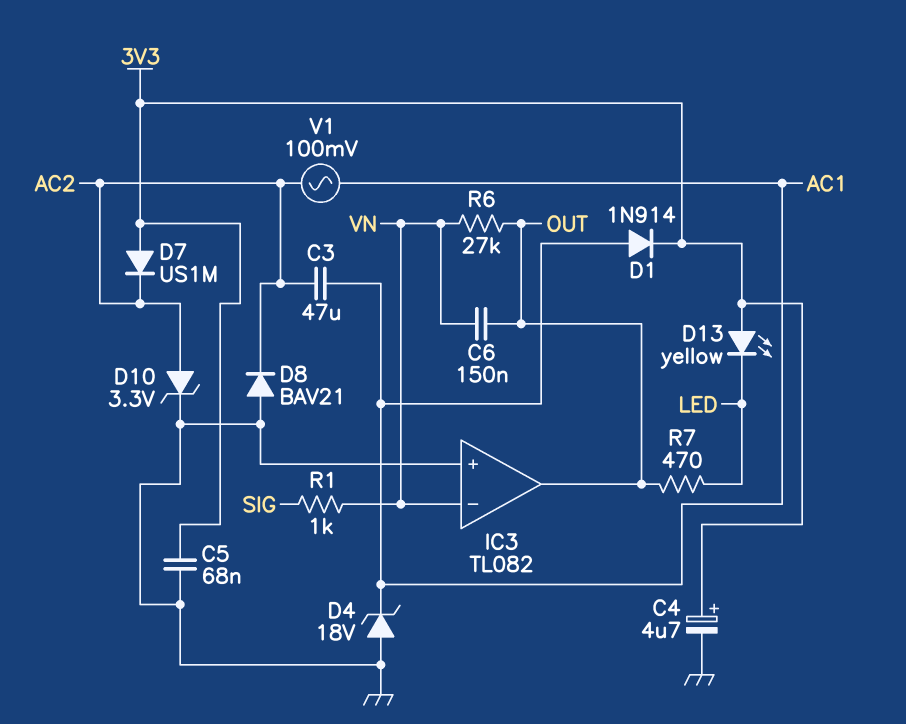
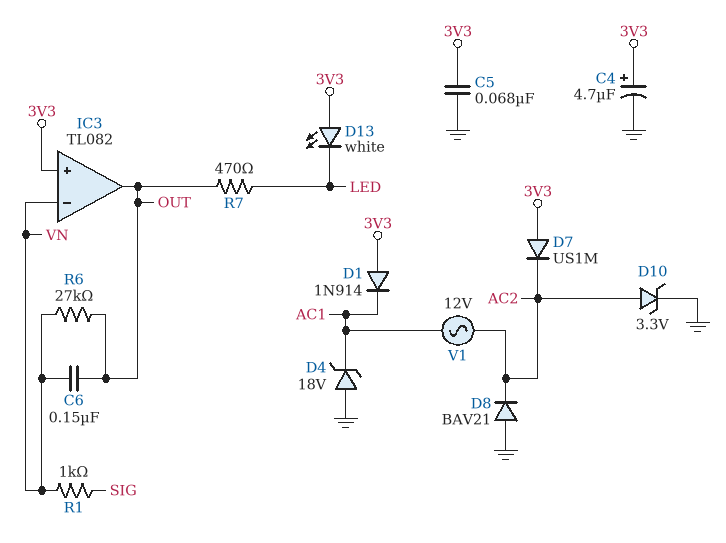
C3: 47uF (AC1, AC2) -> none
D1: diode 1N914 (A AC1, K 3V3) -> diode 1N914 (A 3V3, K AC1)
D13: LED yellow (A 3V3, K LED) -> LED white (A 3V3, K LED)
IC3 pin in+: GND -> 3V3
V1: AC 100mV (AC1, AC2) -> AC 12V (AC1, AC2)

